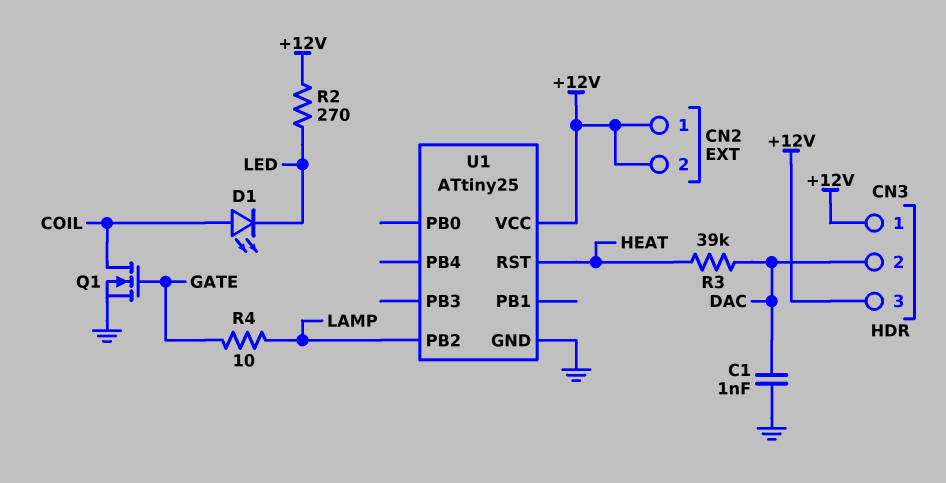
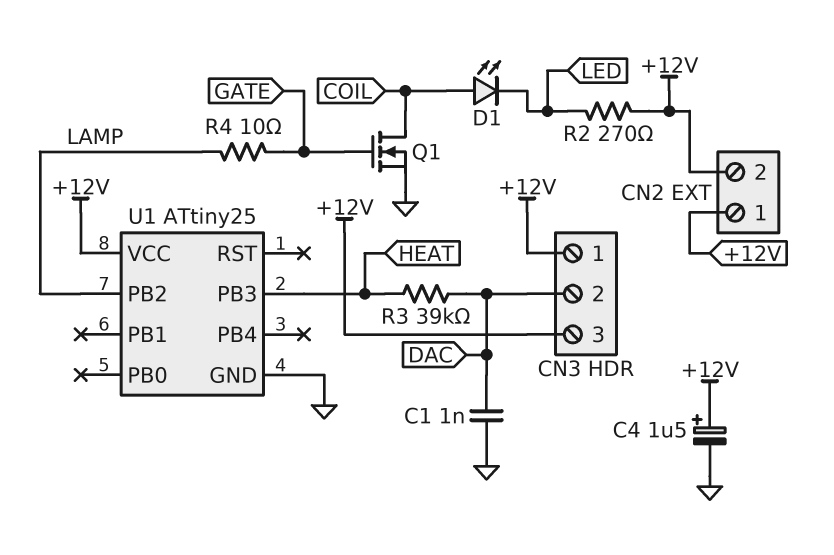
C4: none -> 1.5uF (plus +12V, minus GND)
U1 pin PB3: none -> HEAT
U1 pin RST: HEAT -> none

